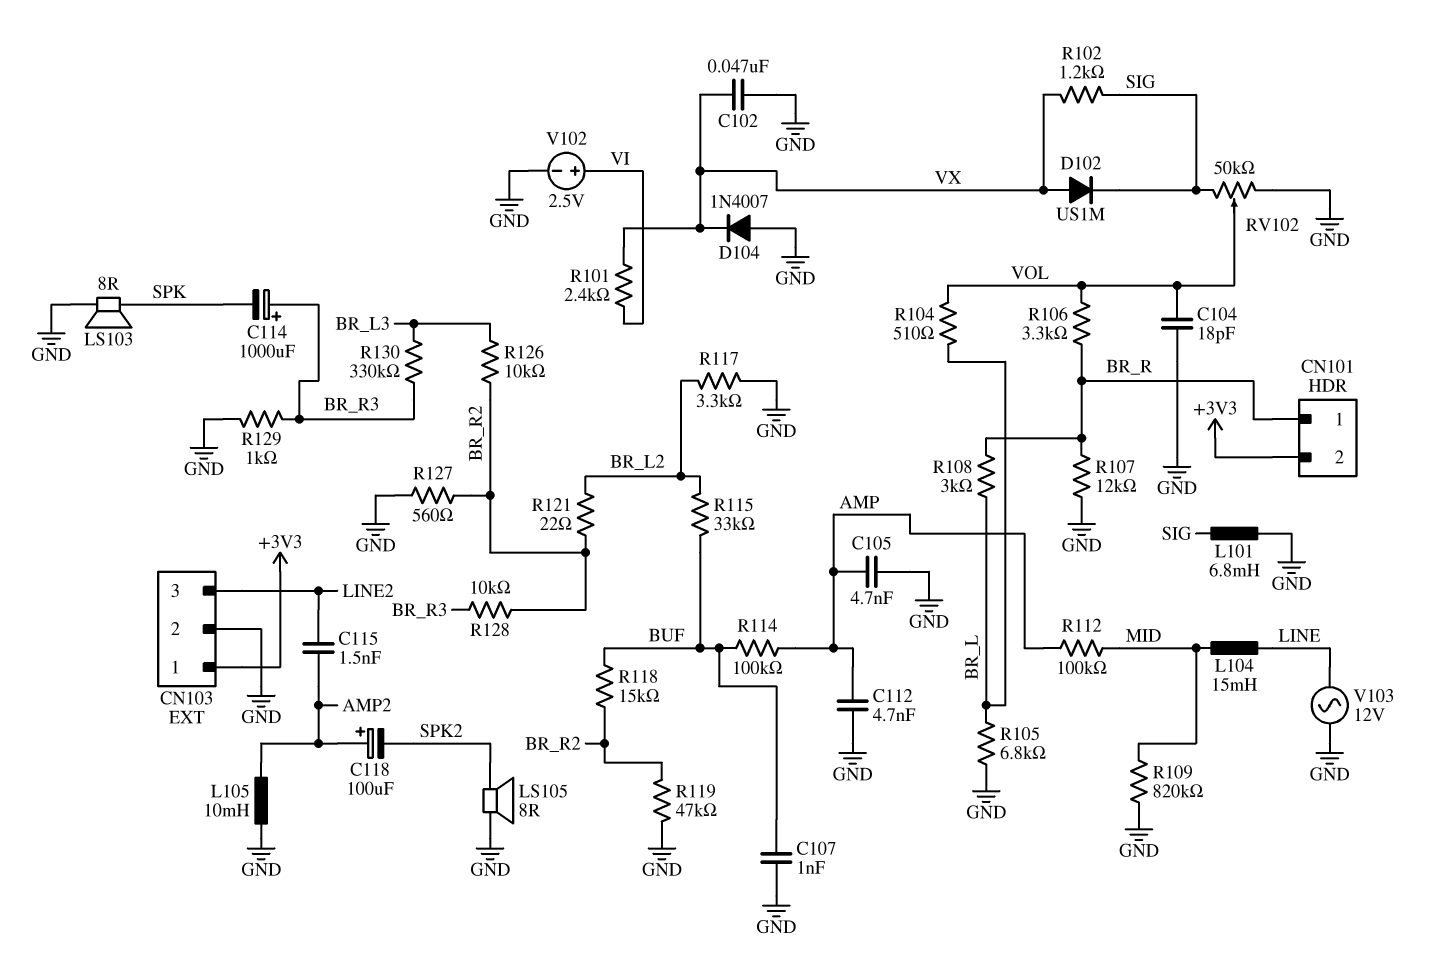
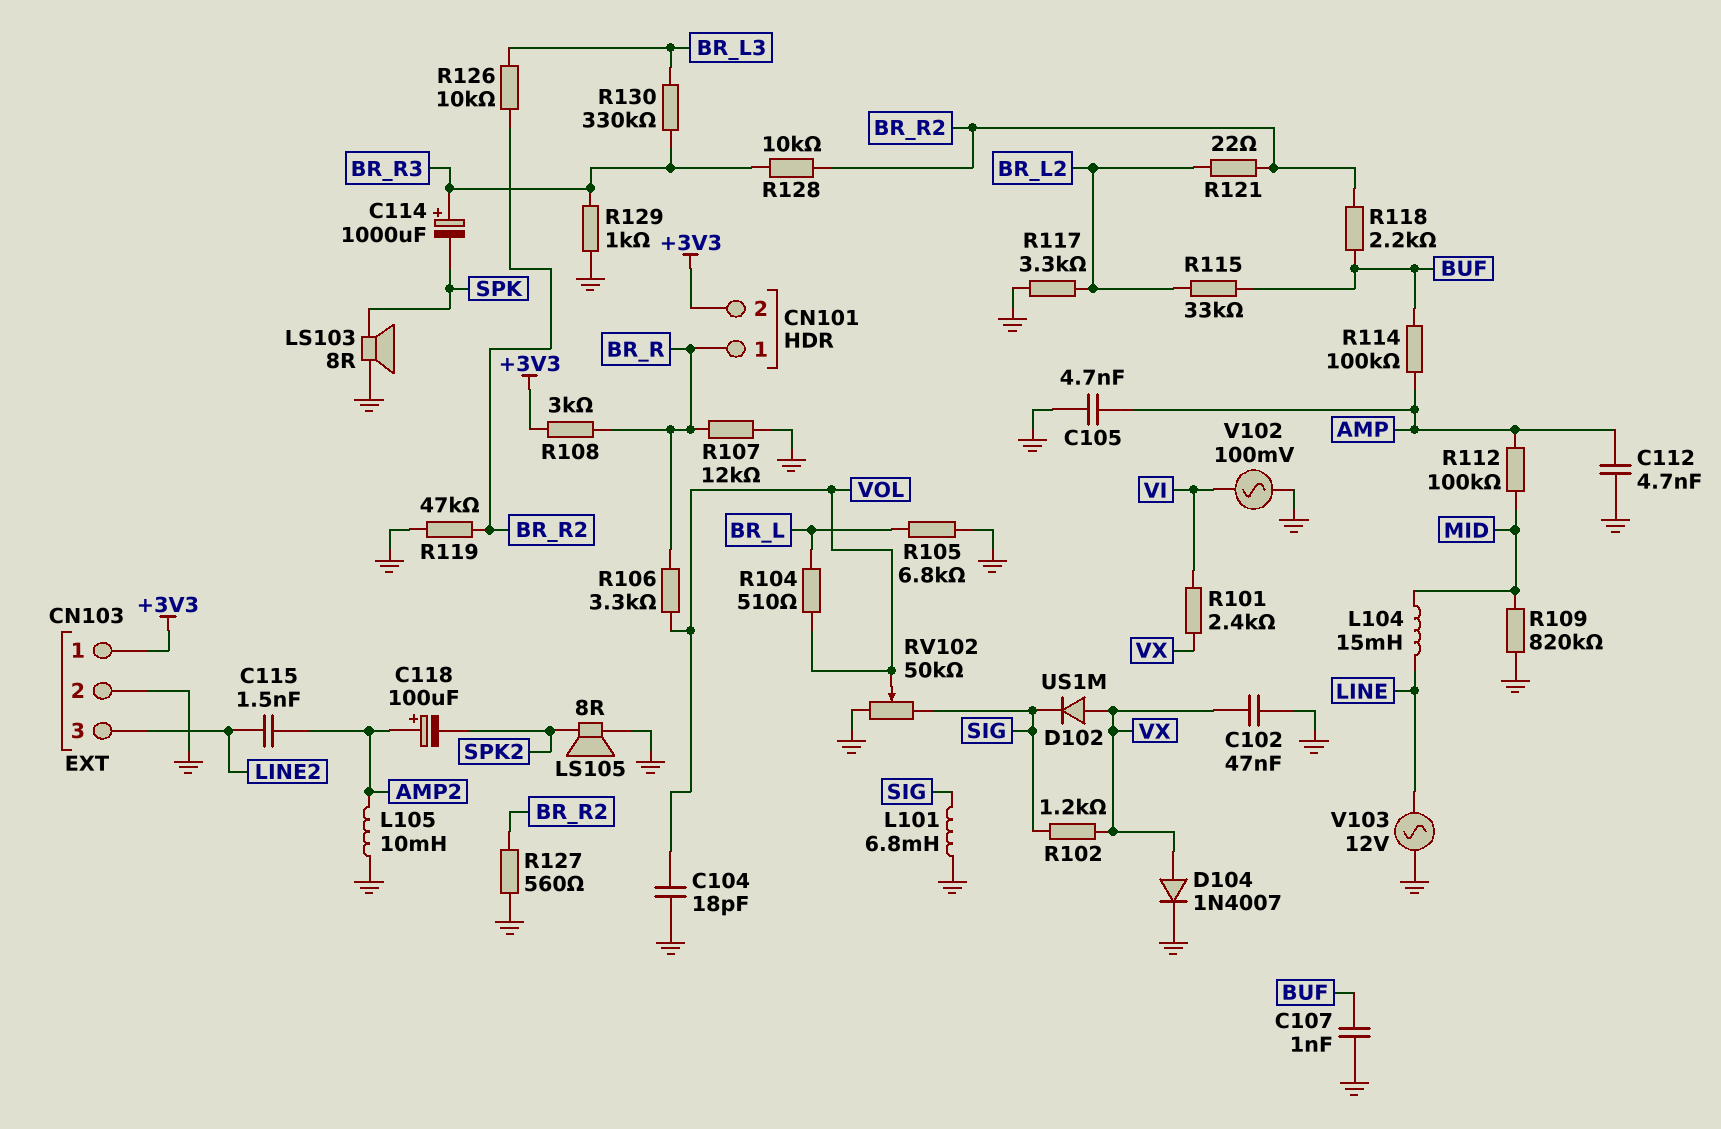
D104: diode 1N4007 (A GND, K VX) -> diode 1N4007 (A VX, K GND)
R108: 3k (BR_L, BR_R) -> 3k (+3V3, BR_R)
R118: 15k (BR_R2, BUF) -> 2.2k (BR_R2, BUF)
V102: 2.5V (plus VI, minus GND) -> AC 100mV (GND, VI)

